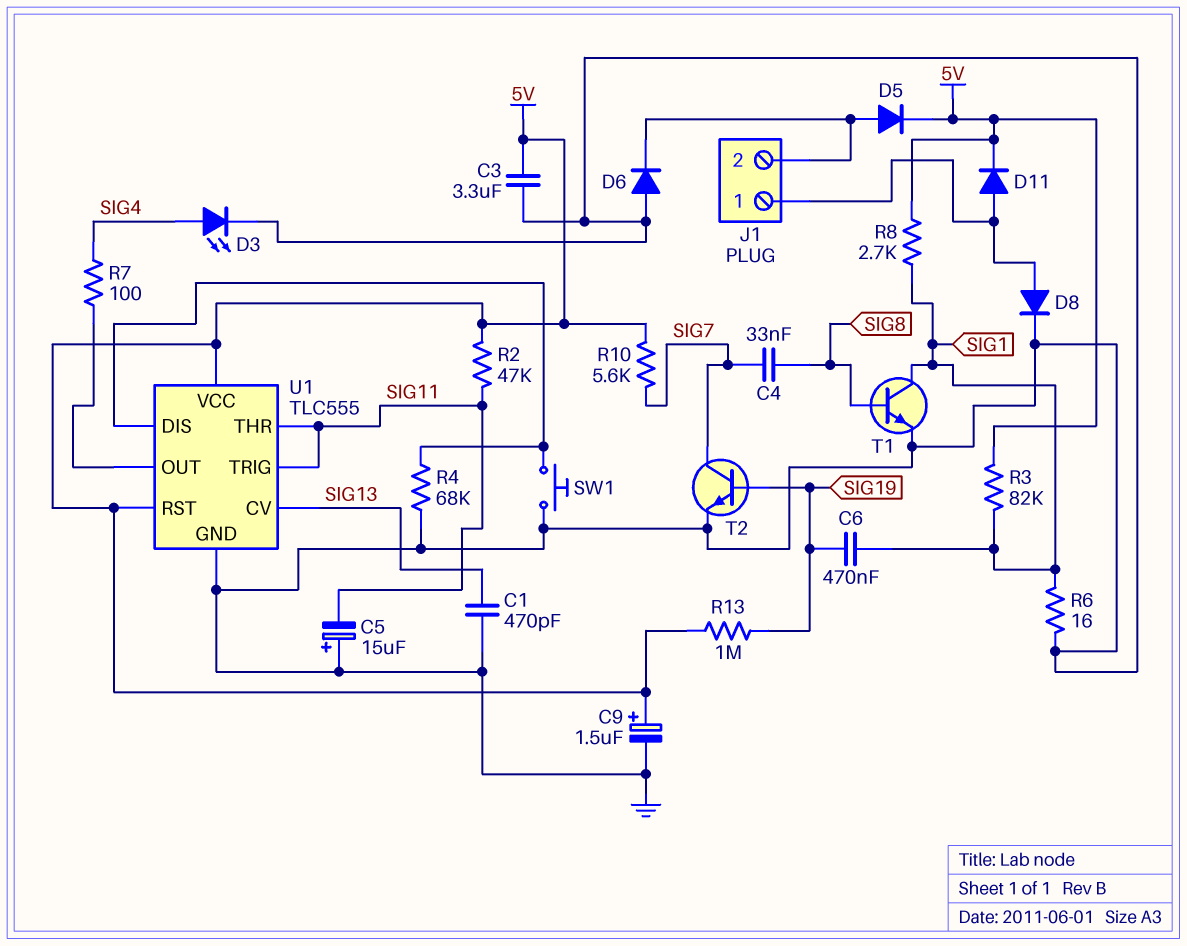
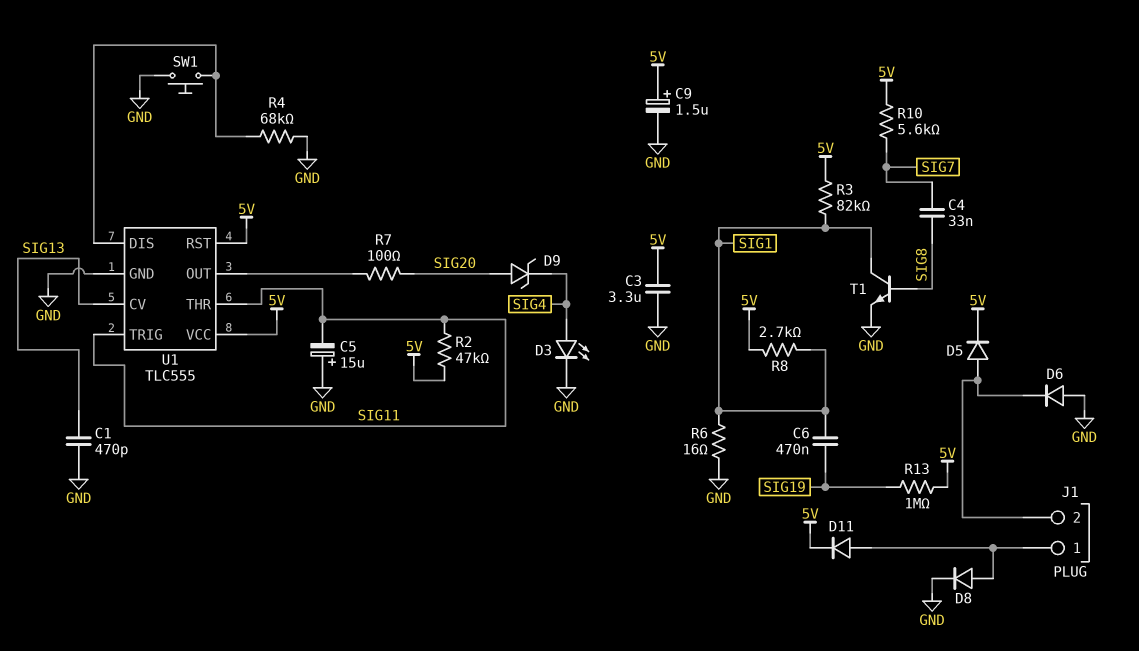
D9: none -> zener (A SIG20, K SIG4)
R7: 100 (SIG4, U1/OUT) -> 100 (SIG20, U1/OUT)
T2: NPN (B SIG19, C SIG7, E GND) -> none

